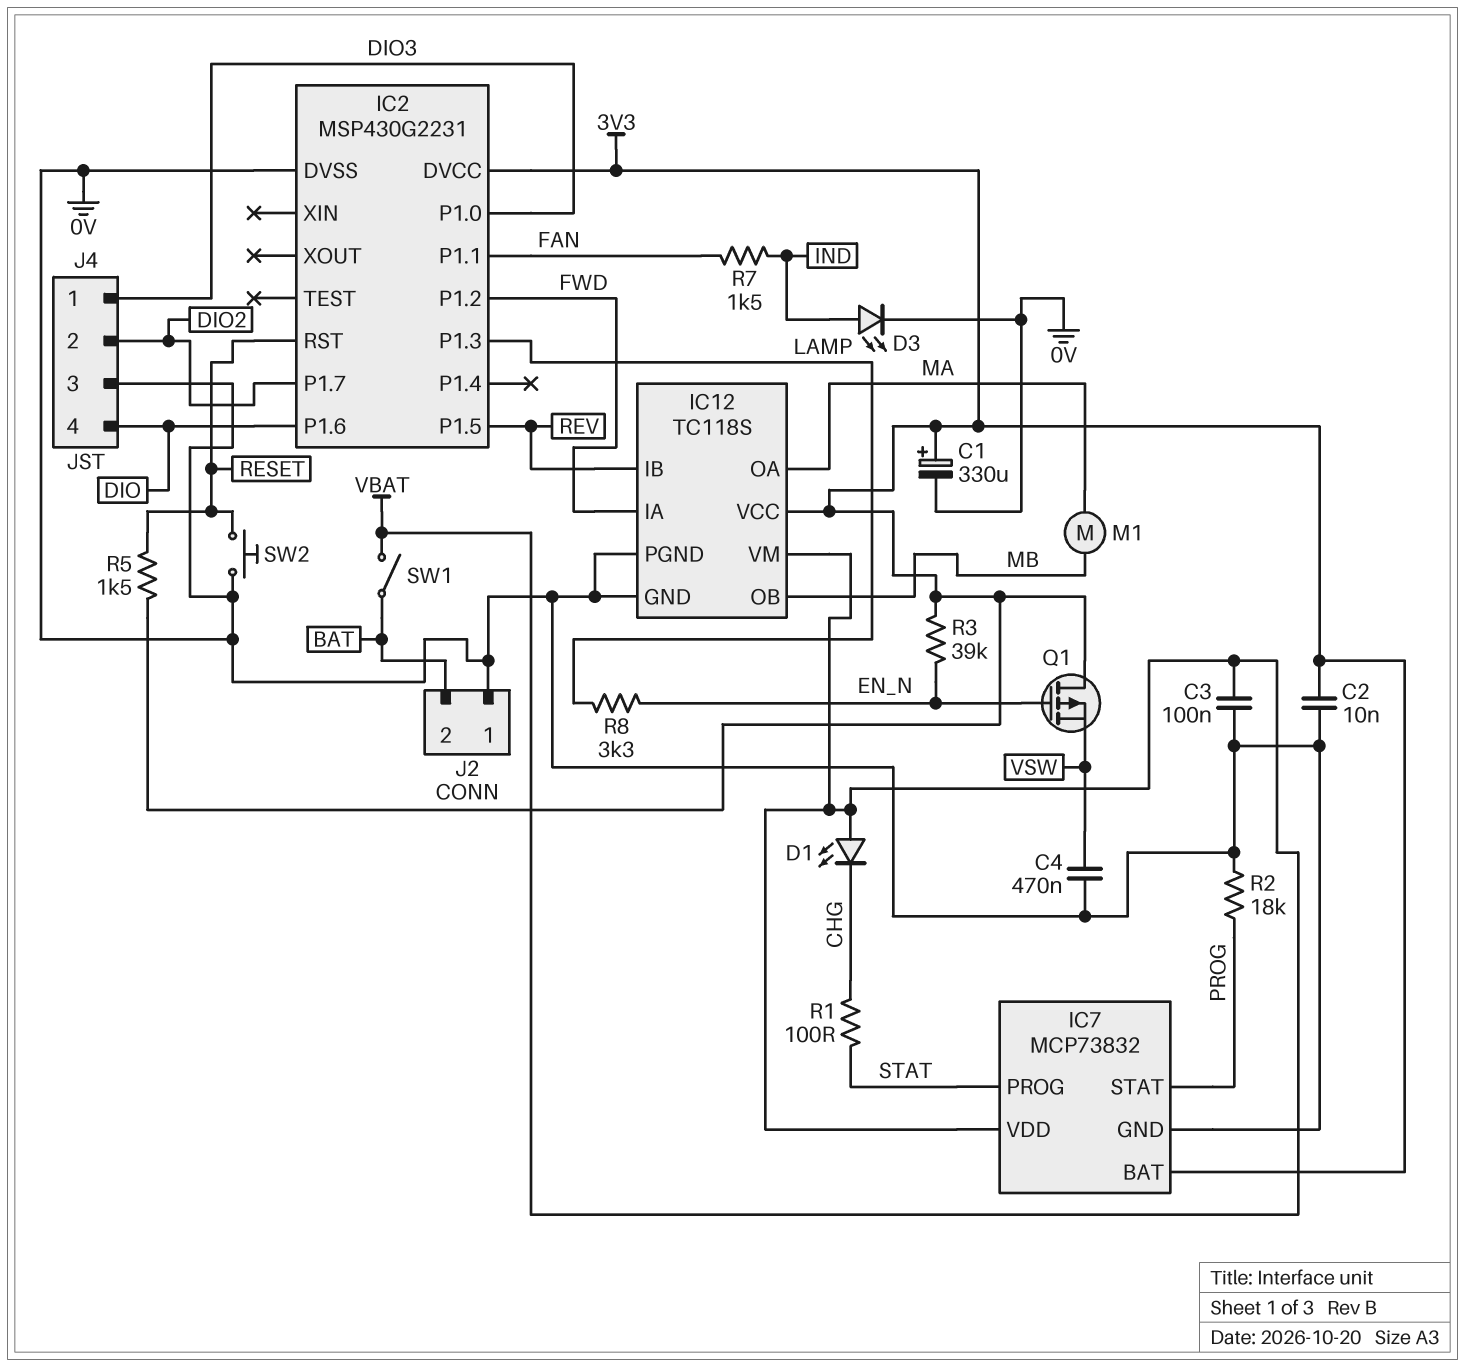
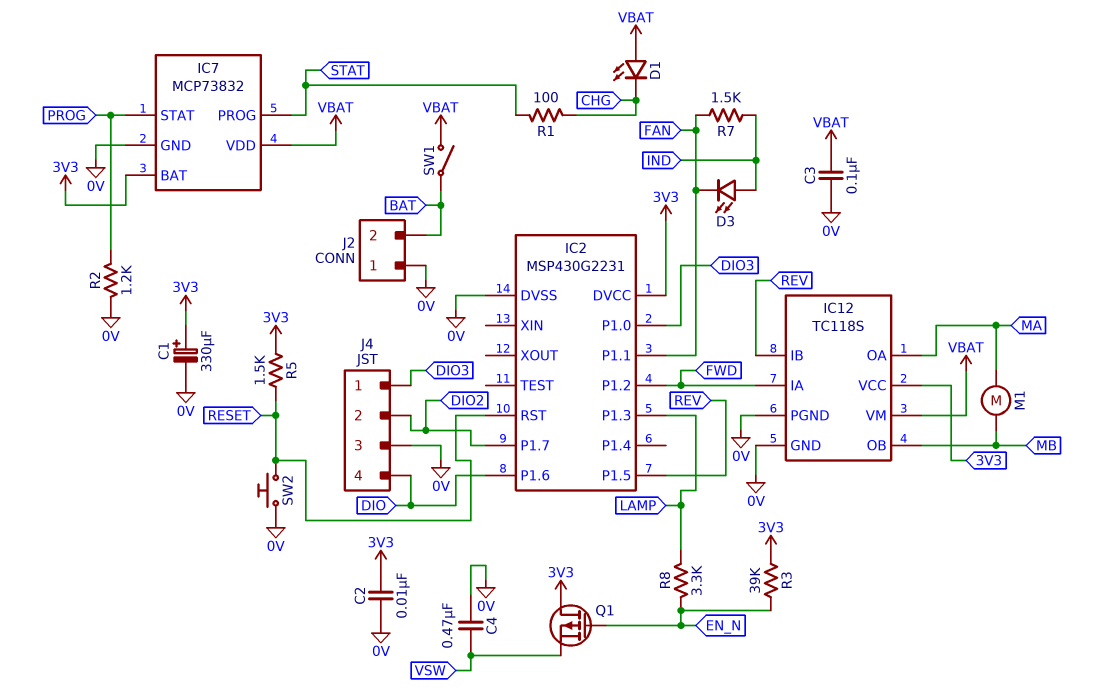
D3: LED (A IND, K 0V) -> LED (A IND, K FAN)
R2: 18k (0V, PROG) -> 1.2k (0V, PROG)

